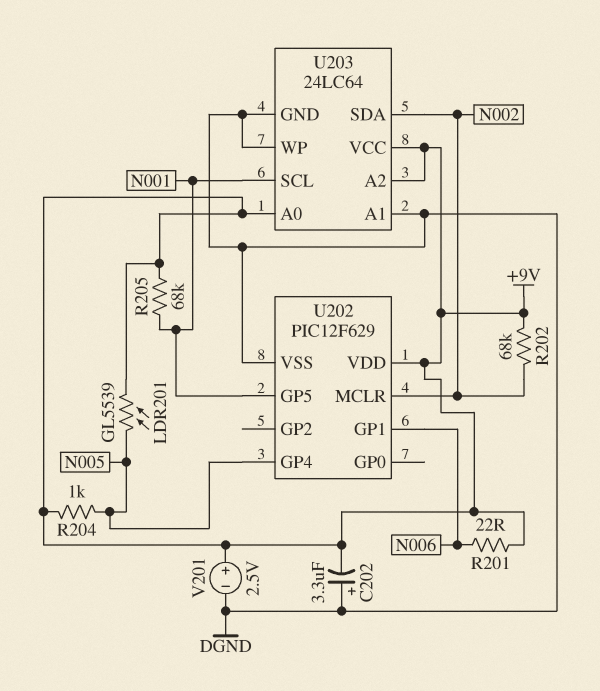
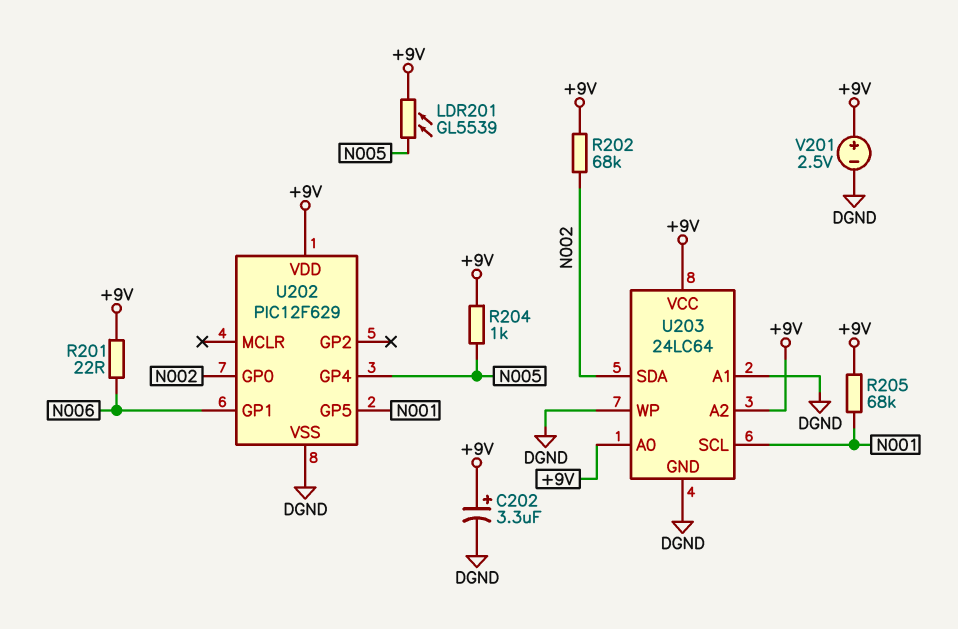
C202: 3.3uF (plus DGND, minus +9V) -> 3.3uF (plus +9V, minus DGND)
U202 pin GP0: none -> N002
U202 pin MCLR: N002 -> none

